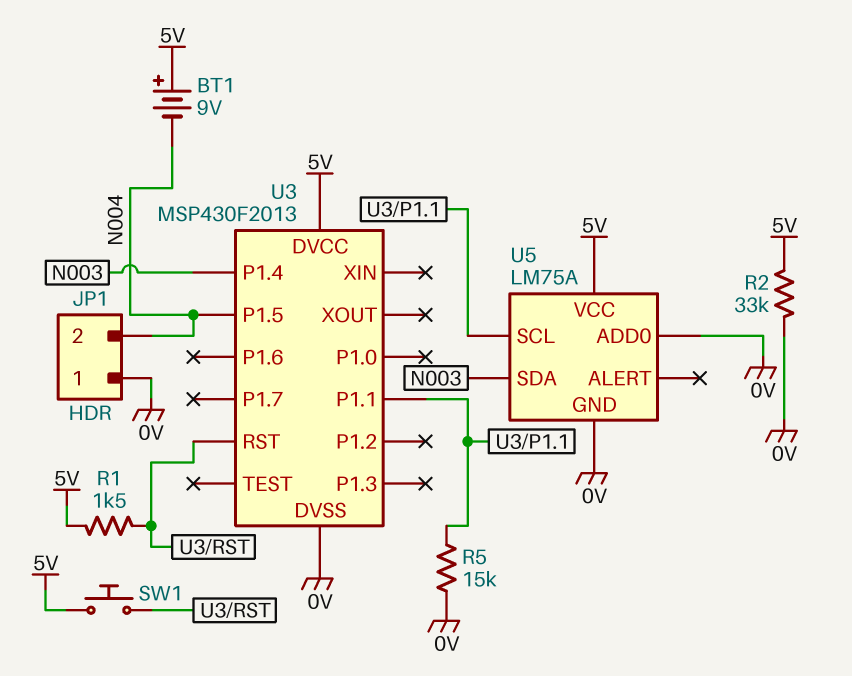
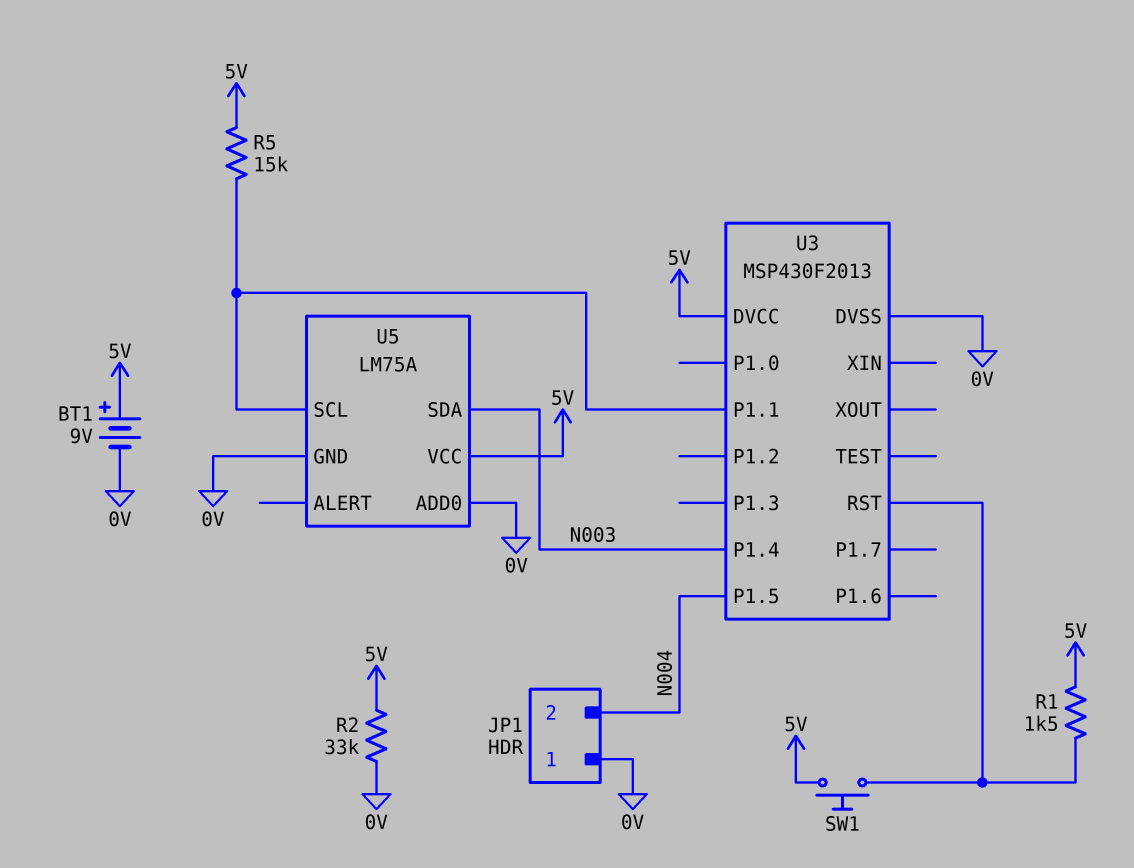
BT1: 9V (plus 5V, minus N004) -> 9V (plus 5V, minus 0V)
R5: 15k (0V, U3/P1.1) -> 15k (5V, U3/P1.1)

